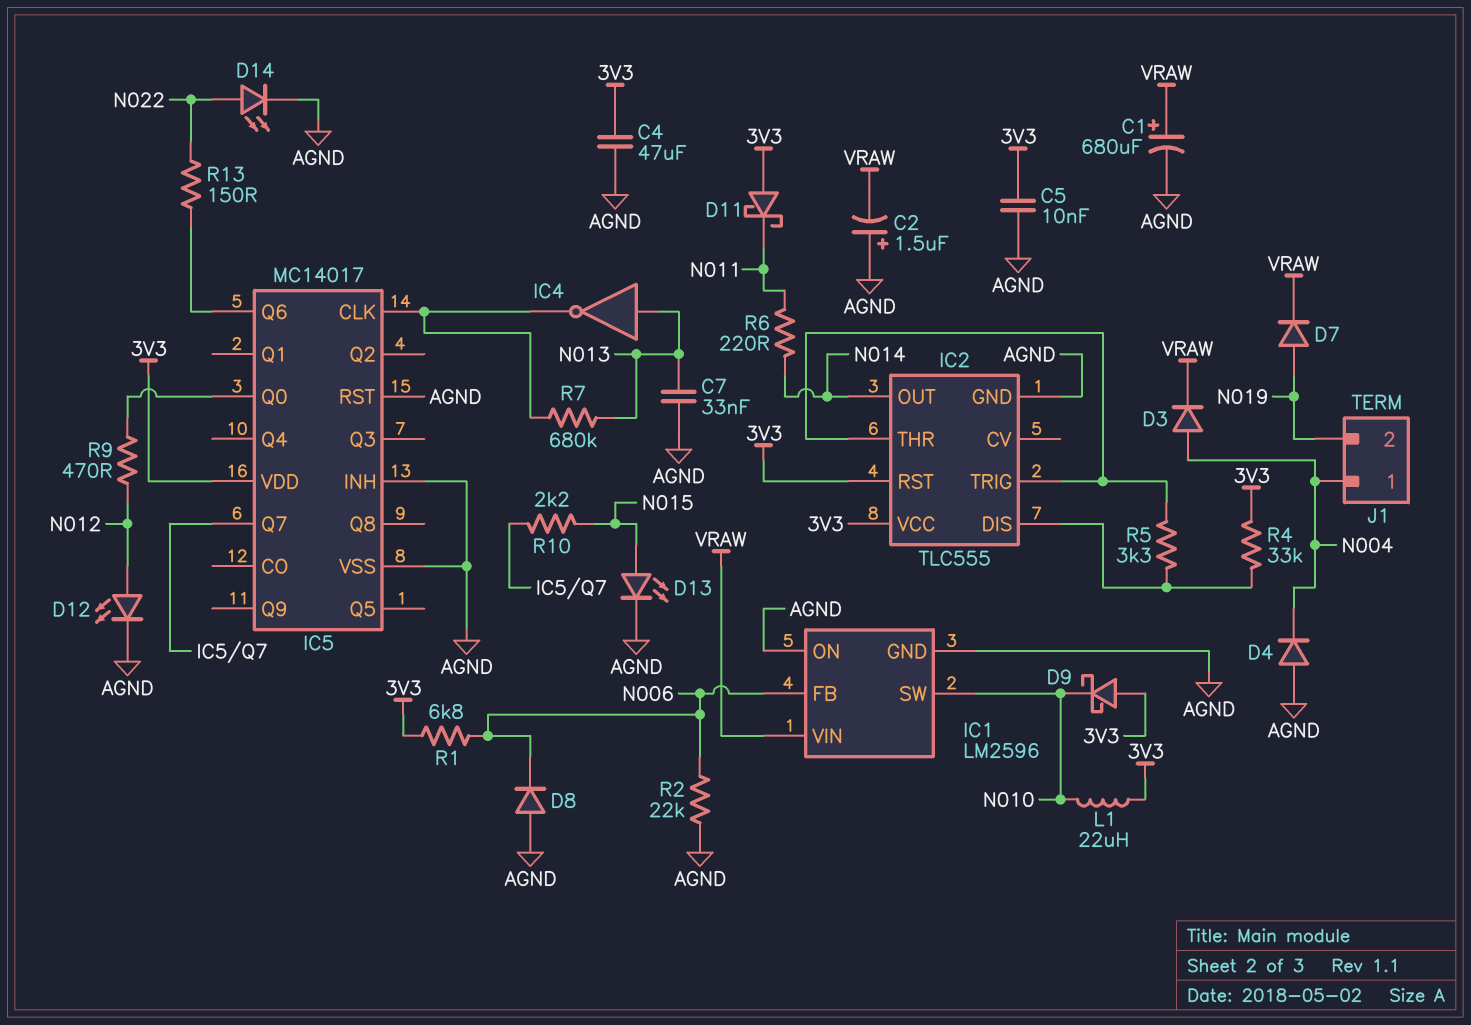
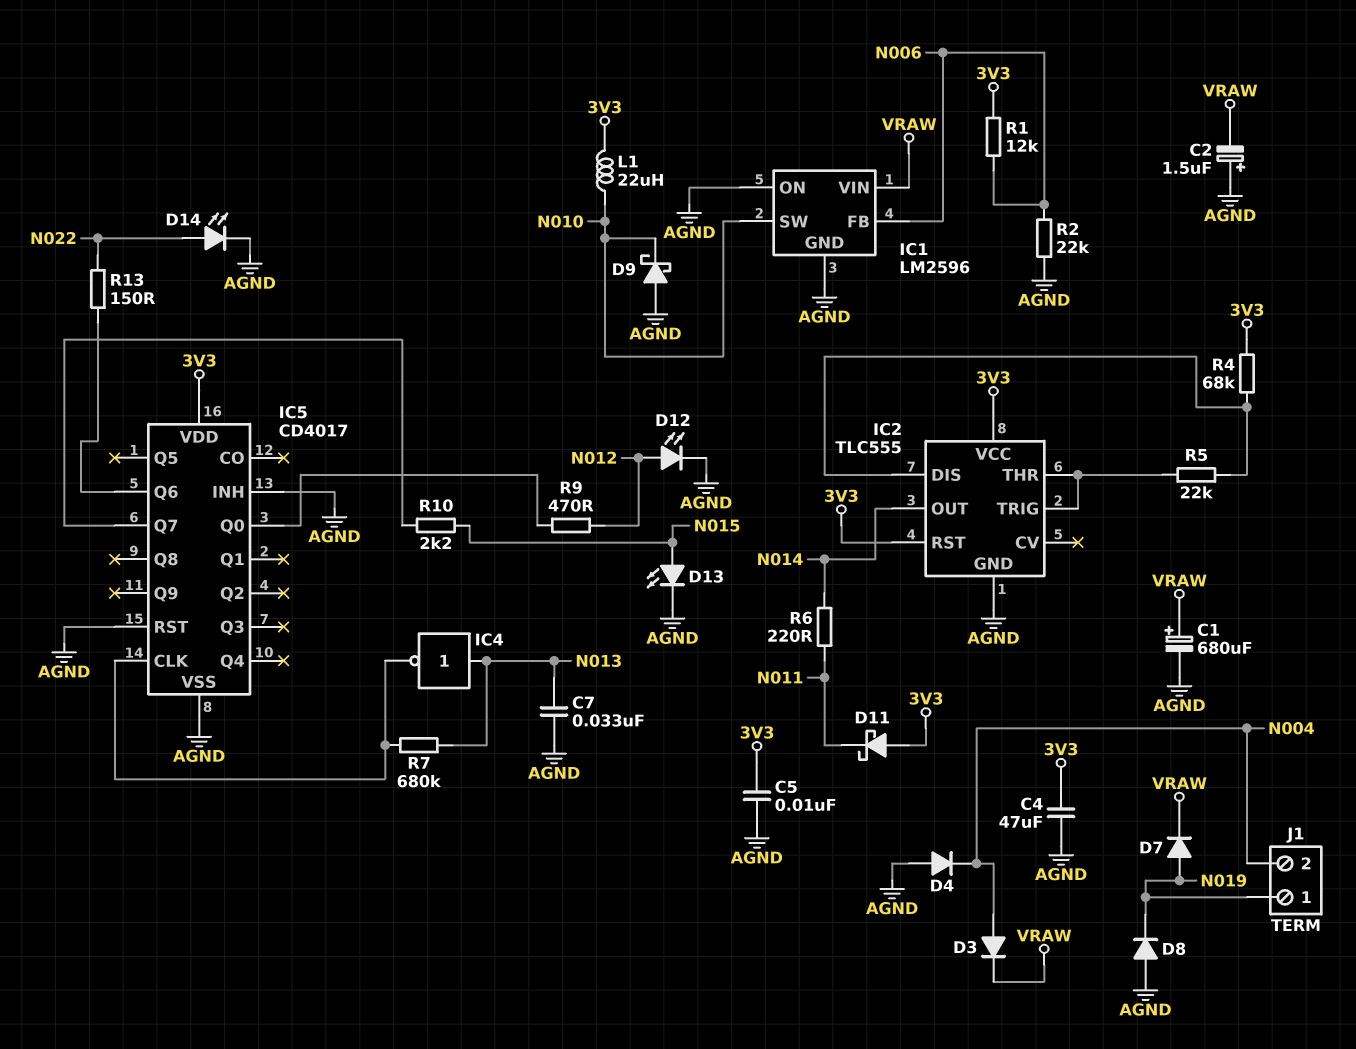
D8: diode (A AGND, K N006) -> diode (A AGND, K N019)
D9: schottky (A 3V3, K N010) -> schottky (A AGND, K N010)
IC5: MC14017 -> CD4017
J1 pin 1: N004 -> N019
J1 pin 2: N019 -> N004
R1: 6.8k (3V3, N006) -> 12k (3V3, N006)
R4: 33k (3V3, IC2/DIS) -> 68k (3V3, IC2/DIS)
R5: 3.3k (IC2/DIS, IC2/THR) -> 22k (IC2/DIS, IC2/THR)

